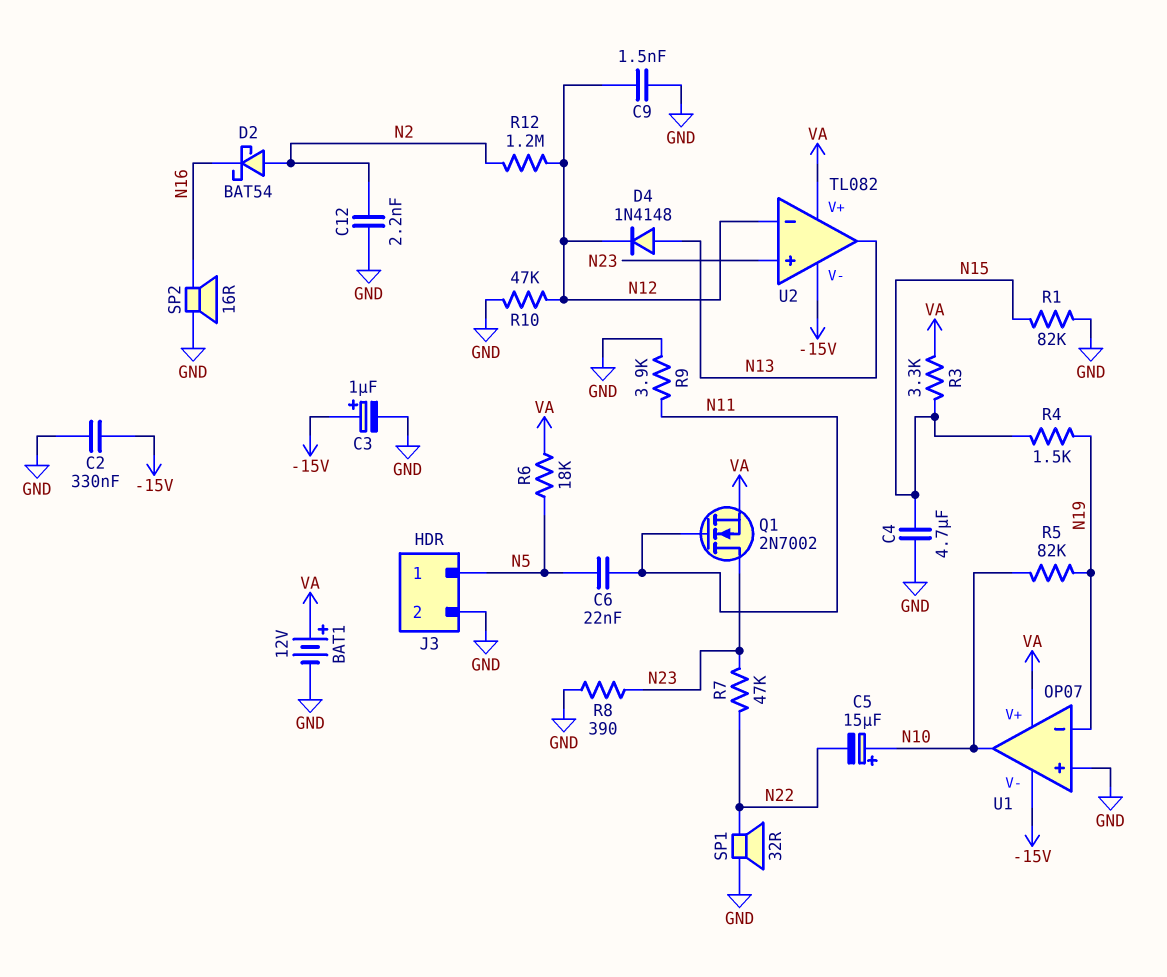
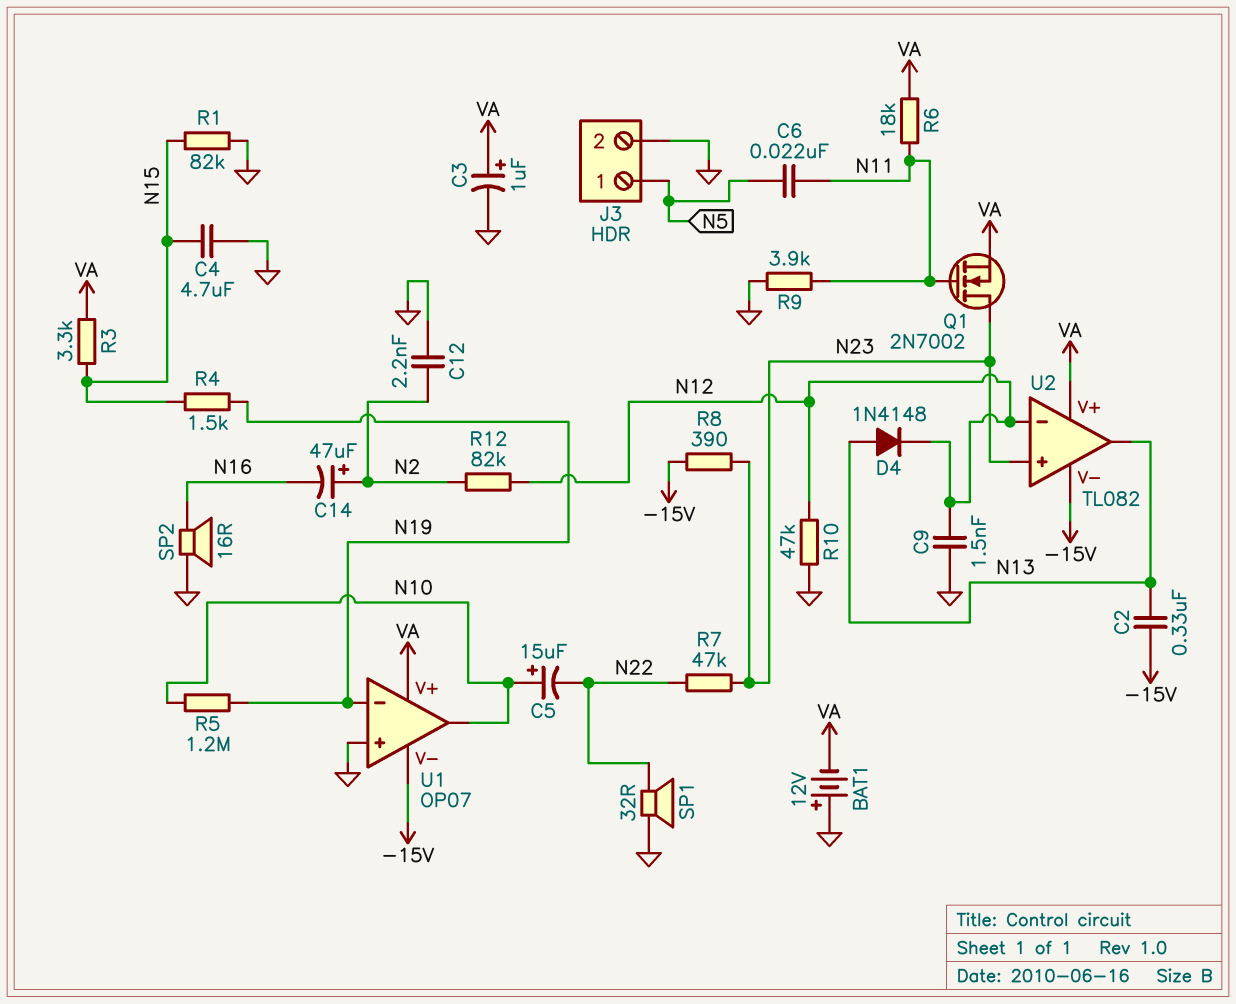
BAT1: 12V (plus VA, minus GND) -> 12V (plus GND, minus VA)
C2: 330nF (-15V, GND) -> 330nF (-15V, N13)
C3: 1uF (plus -15V, minus GND) -> 1uF (plus VA, minus GND)
C14: none -> 47uF (plus N2, minus N16)
D2: schottky BAT54 (A N2, K N16) -> none
R5: 82k (N10, N19) -> 1.2M (N10, N19)
R6: 18k (N5, VA) -> 18k (N11, VA)
R8: 390 (GND, N23) -> 390 (-15V, N23)
R12: 1.2M (N2, N12) -> 82k (N2, N12)

